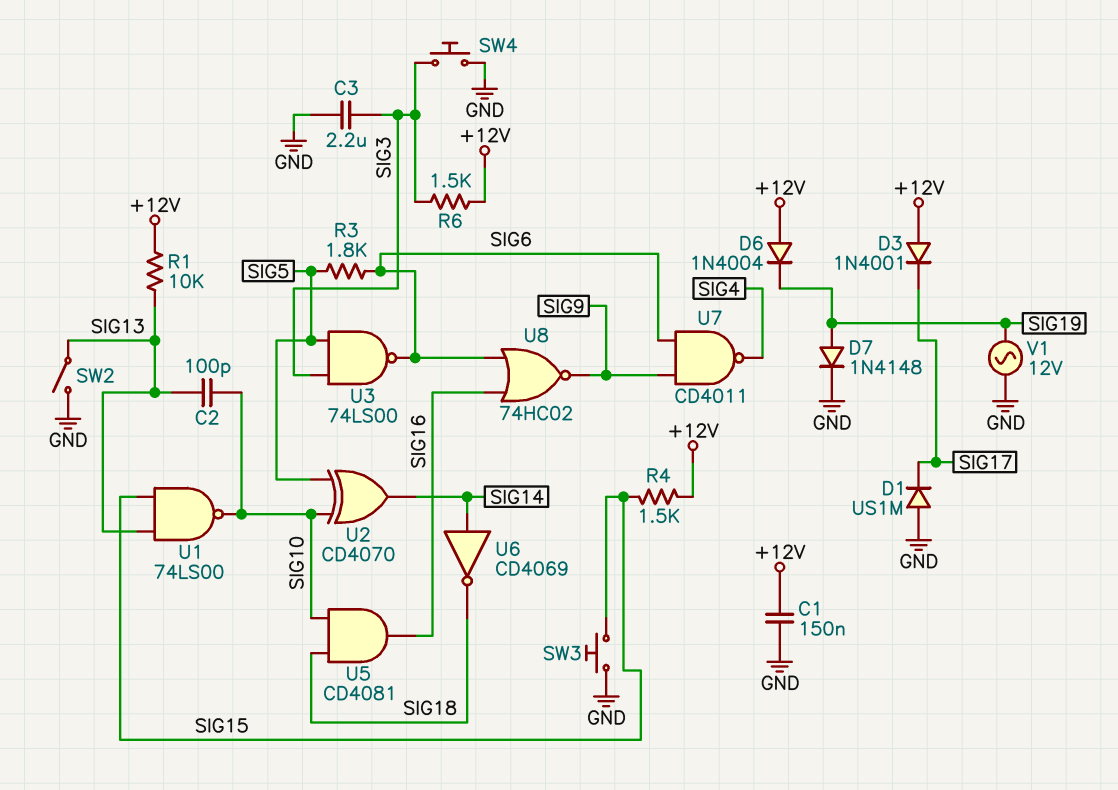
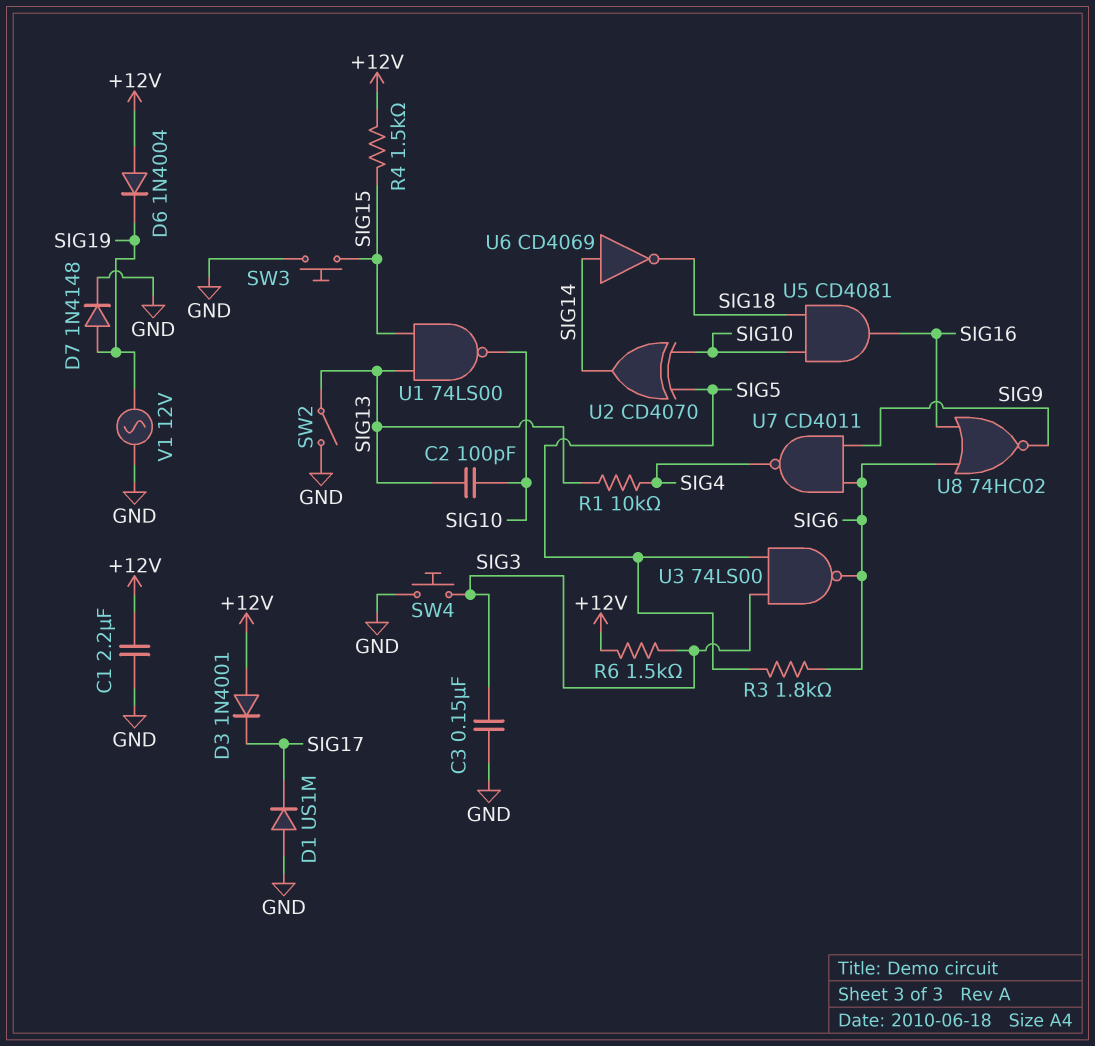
C1: 150nF (+12V, GND) -> 2.2uF (+12V, GND)
C3: 2.2uF (GND, SIG3) -> 150nF (GND, SIG3)
R1: 10k (+12V, SIG13) -> 10k (SIG4, SIG13)

